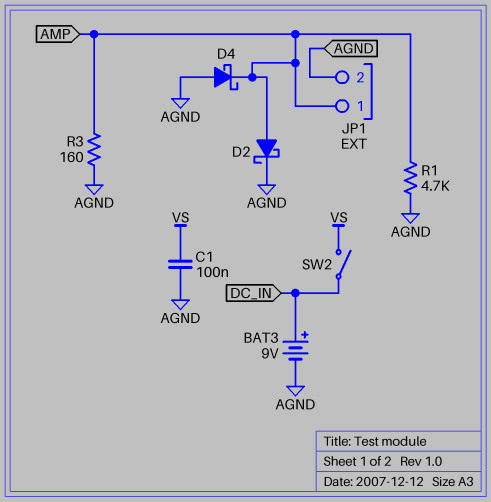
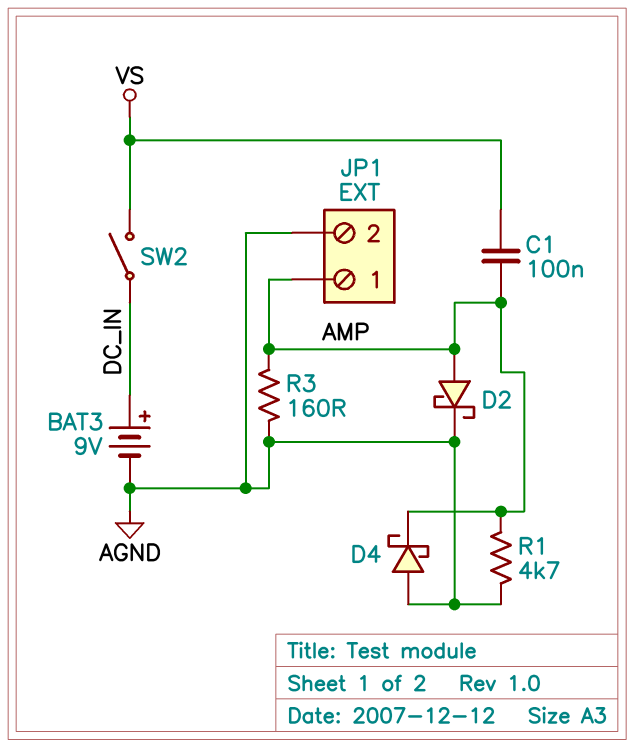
C1: 100nF (AGND, VS) -> 100nF (AMP, VS)

